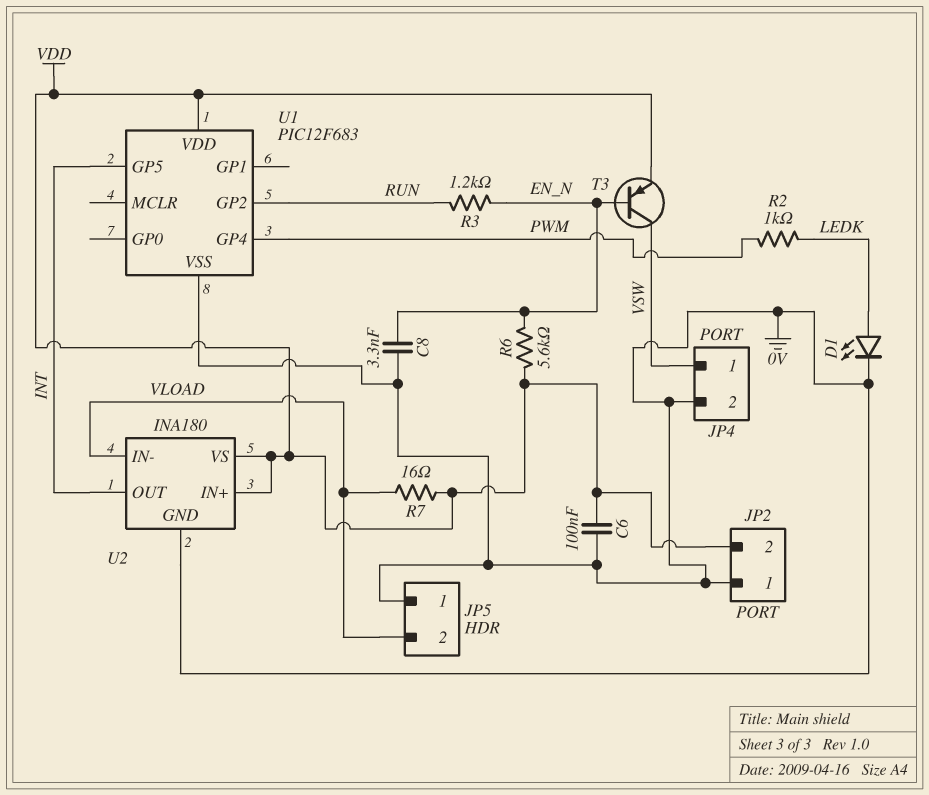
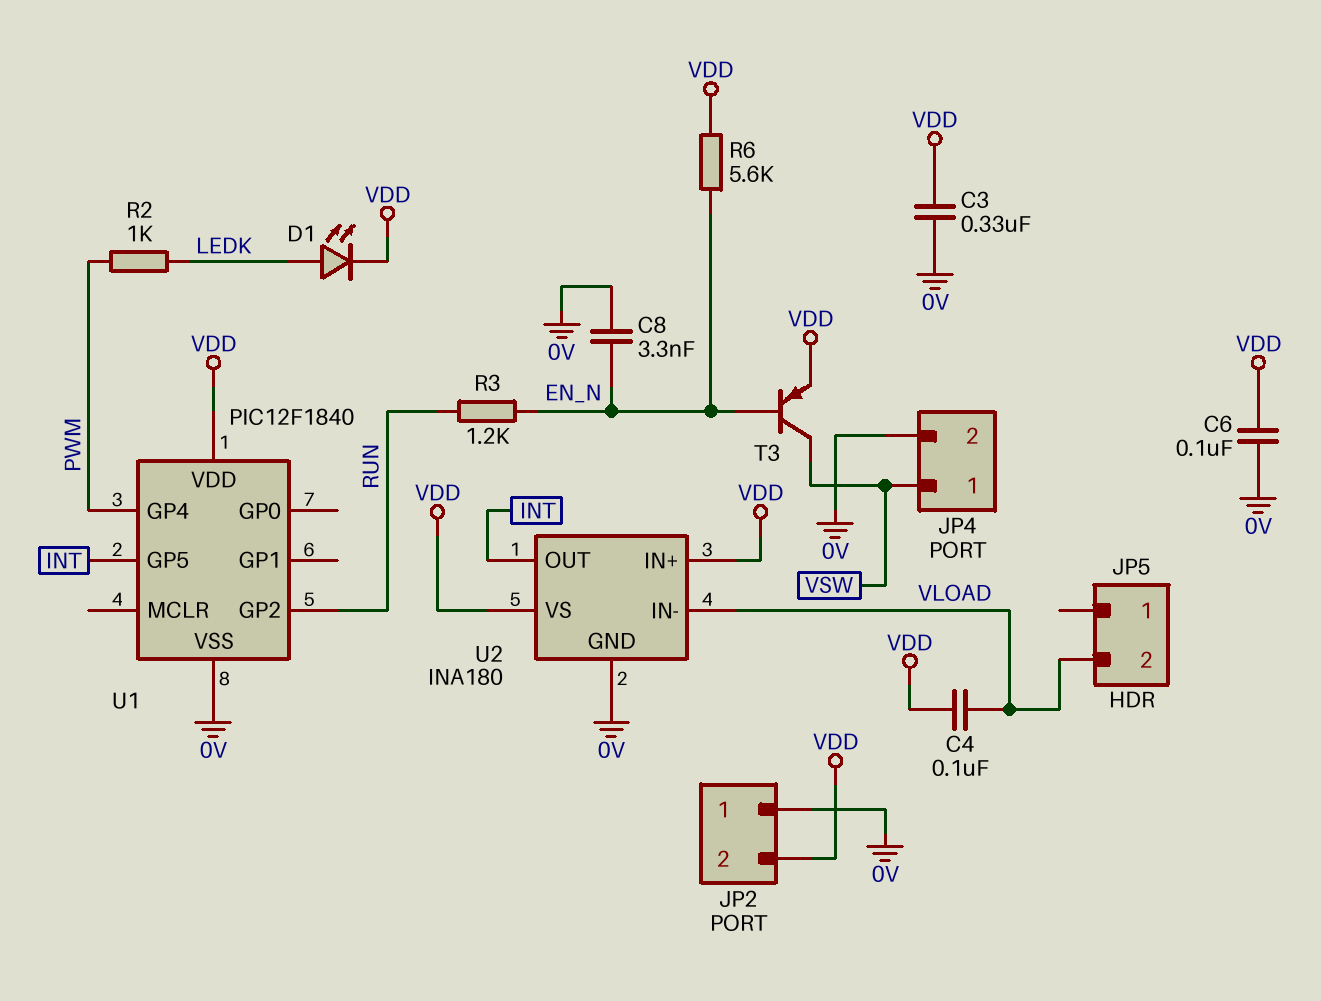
C3: none -> 330nF (0V, VDD)
C4: none -> 100nF (VDD, VLOAD)
D1: LED (A LEDK, K 0V) -> LED (A LEDK, K VDD)
JP5 pin 1: 0V -> none
R7: 16 (VDD, VLOAD) -> none
U1: PIC12F683 -> PIC12F1840

